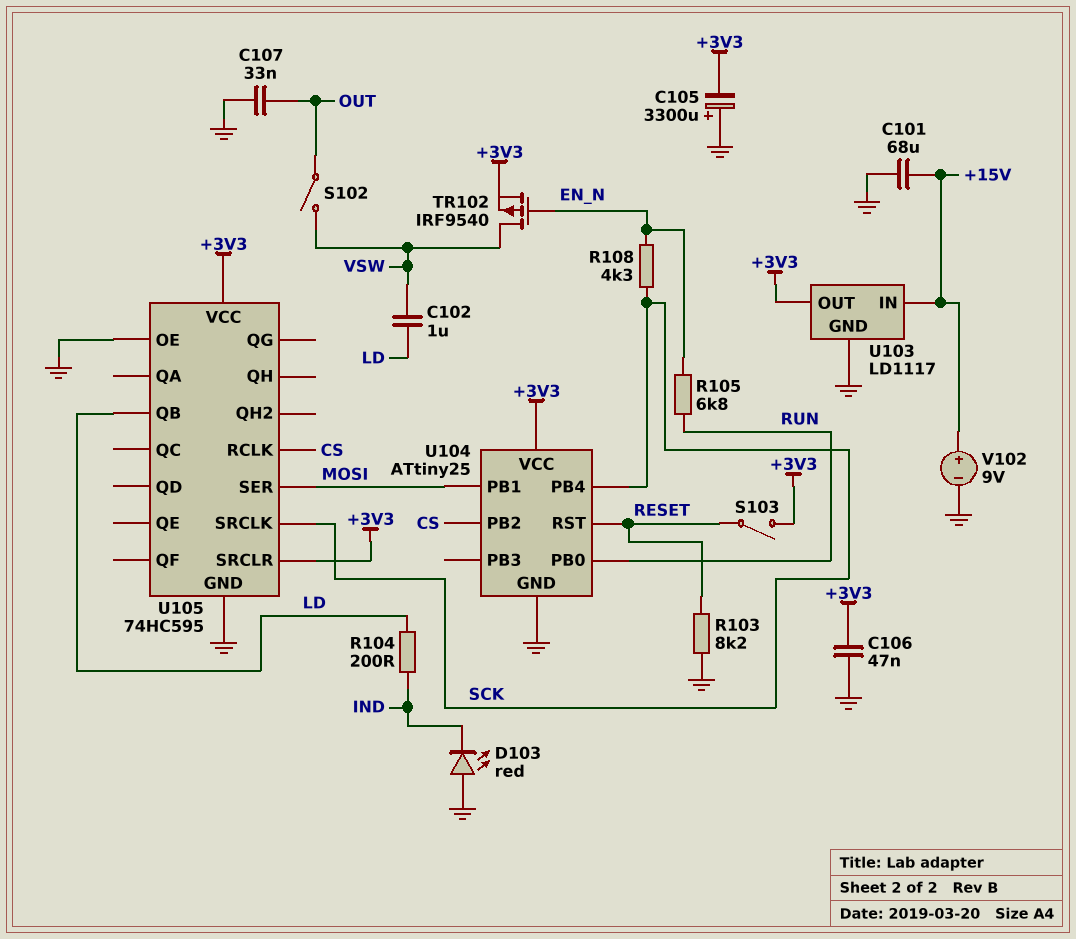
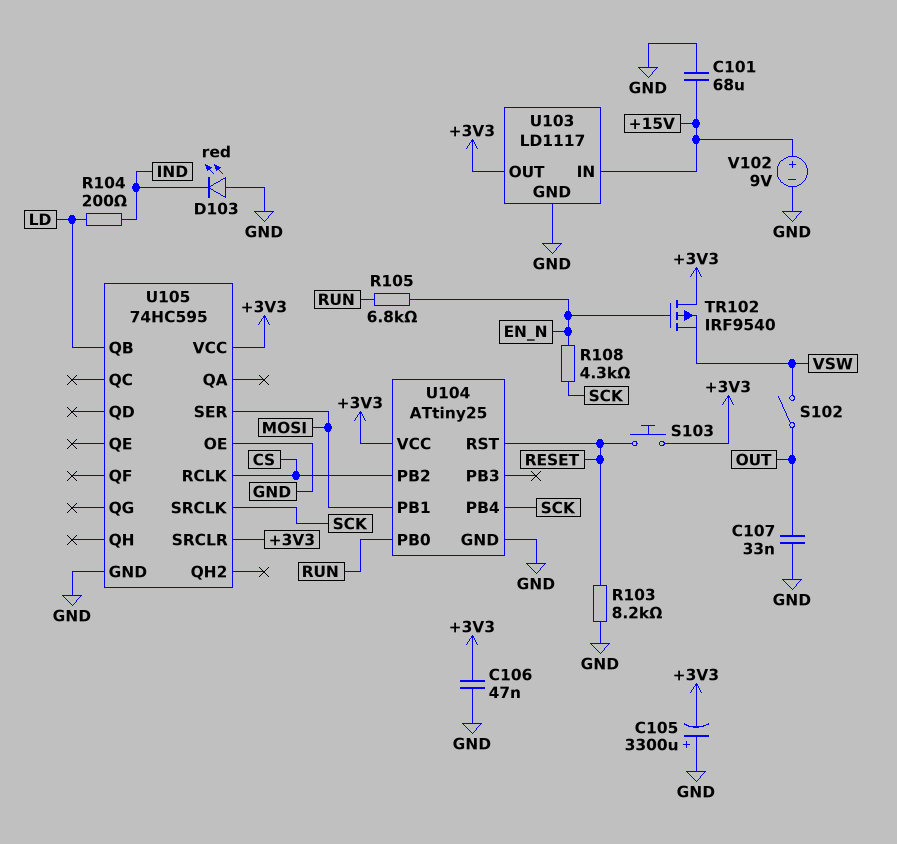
C102: 1uF (LD, VSW) -> none
S103: switch (+3V3, RESET) -> button (+3V3, RESET)
TR102: PMOS IRF9540 (G EN_N, D VSW, S +3V3) -> PMOS IRF9540 (G EN_N, D +3V3, S VSW)

